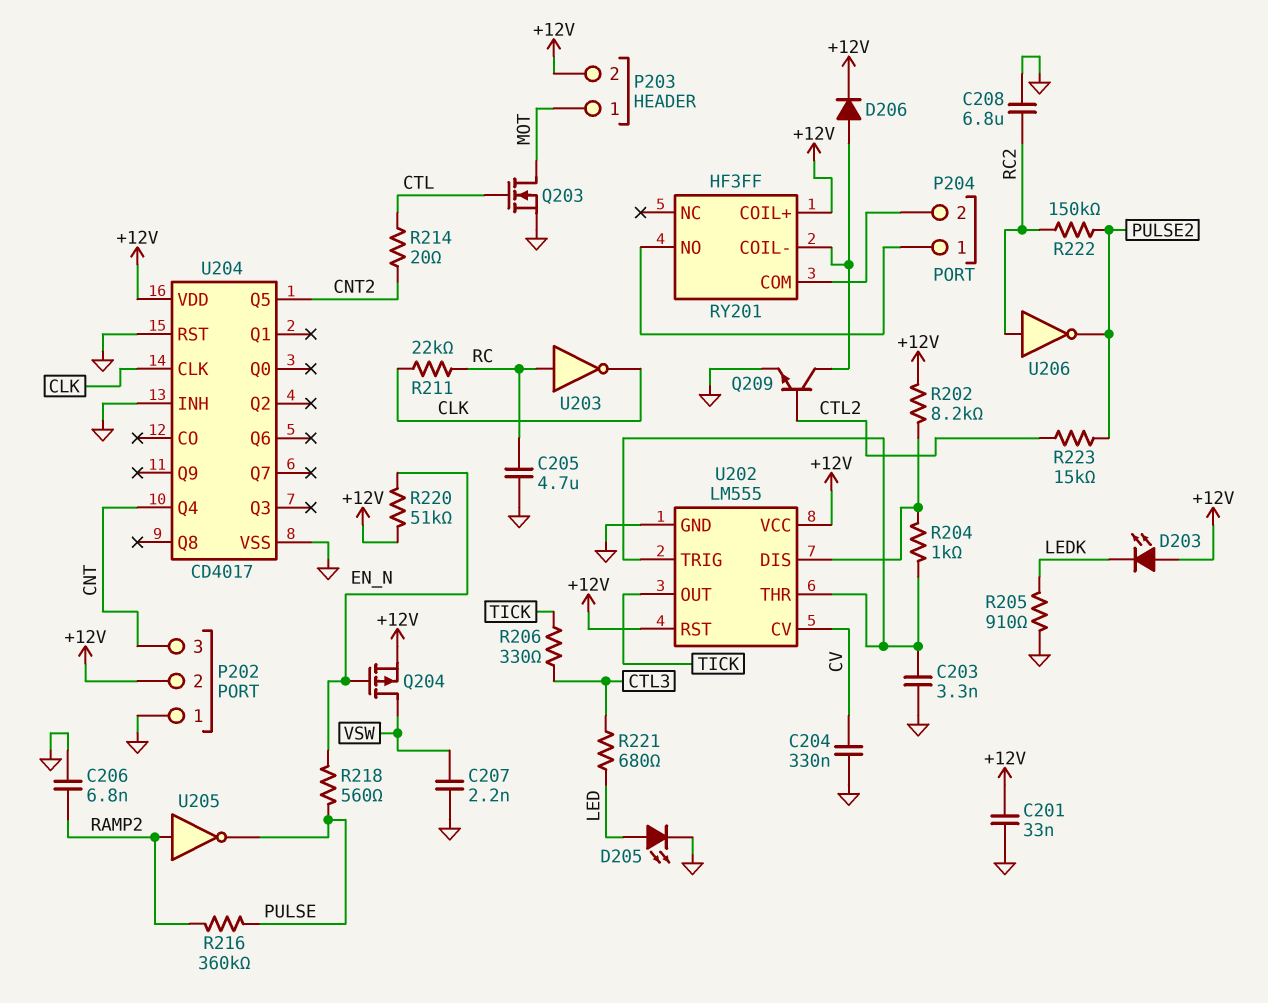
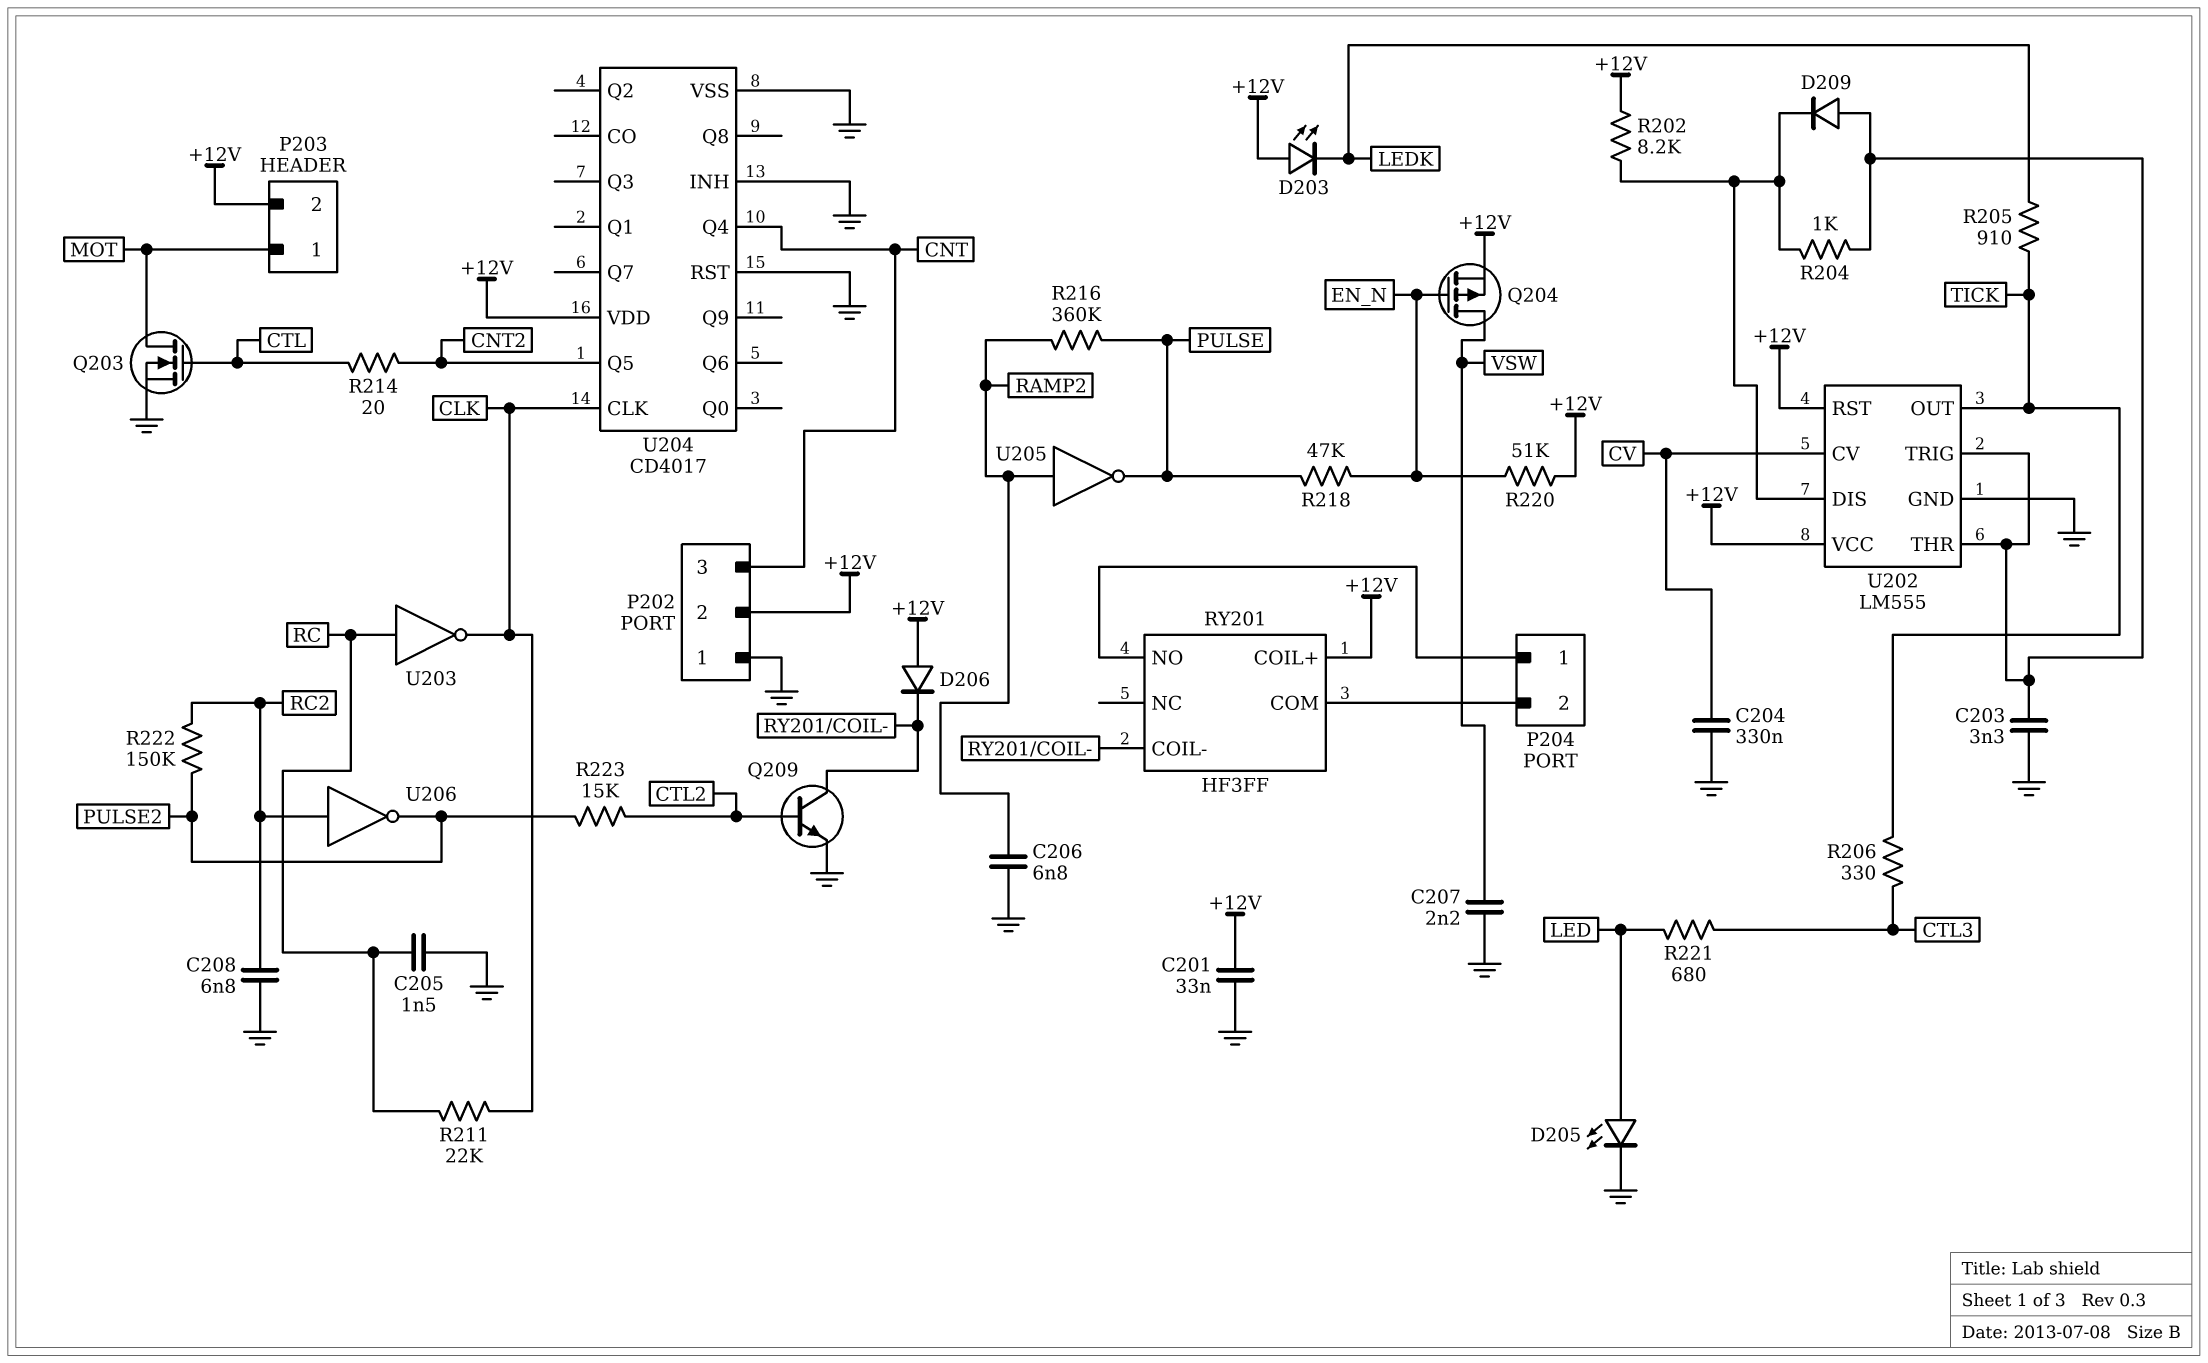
C205: 4.7uF (GND, RC) -> 1.5nF (GND, RC)
C208: 6.8uF (GND, RC2) -> 6.8nF (GND, RC2)
D206: diode (A RY201/COIL-, K +12V) -> diode (A +12V, K RY201/COIL-)
D209: none -> diode (A U202/THR, K U202/DIS)
R205: 910 (GND, LEDK) -> 910 (LEDK, TICK)
R218: 560 (EN_N, PULSE) -> 47k (EN_N, PULSE)

